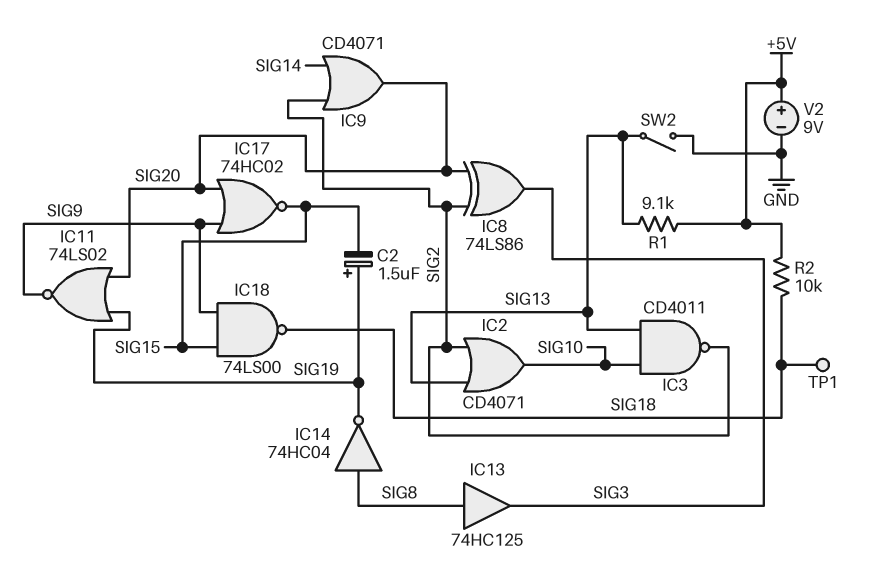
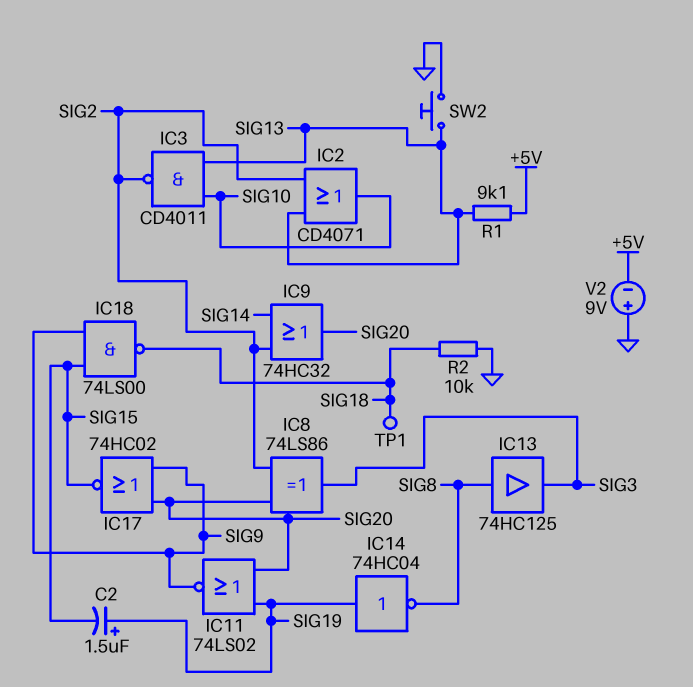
IC9: OR CD4071 (in SIG2, in SIG14, out SIG20) -> OR 74HC32 (in SIG2, in SIG14, out SIG20)
IC14: NOT 74HC04 (in SIG8, out SIG19) -> NOT 74HC04 (in SIG19, out SIG8)
R2: 10k (+5V, SIG18) -> 10k (GND, SIG18)
SW2: switch (GND, SIG13) -> button (GND, SIG13)
V2: 9V (plus +5V, minus GND) -> 9V (plus GND, minus +5V)

